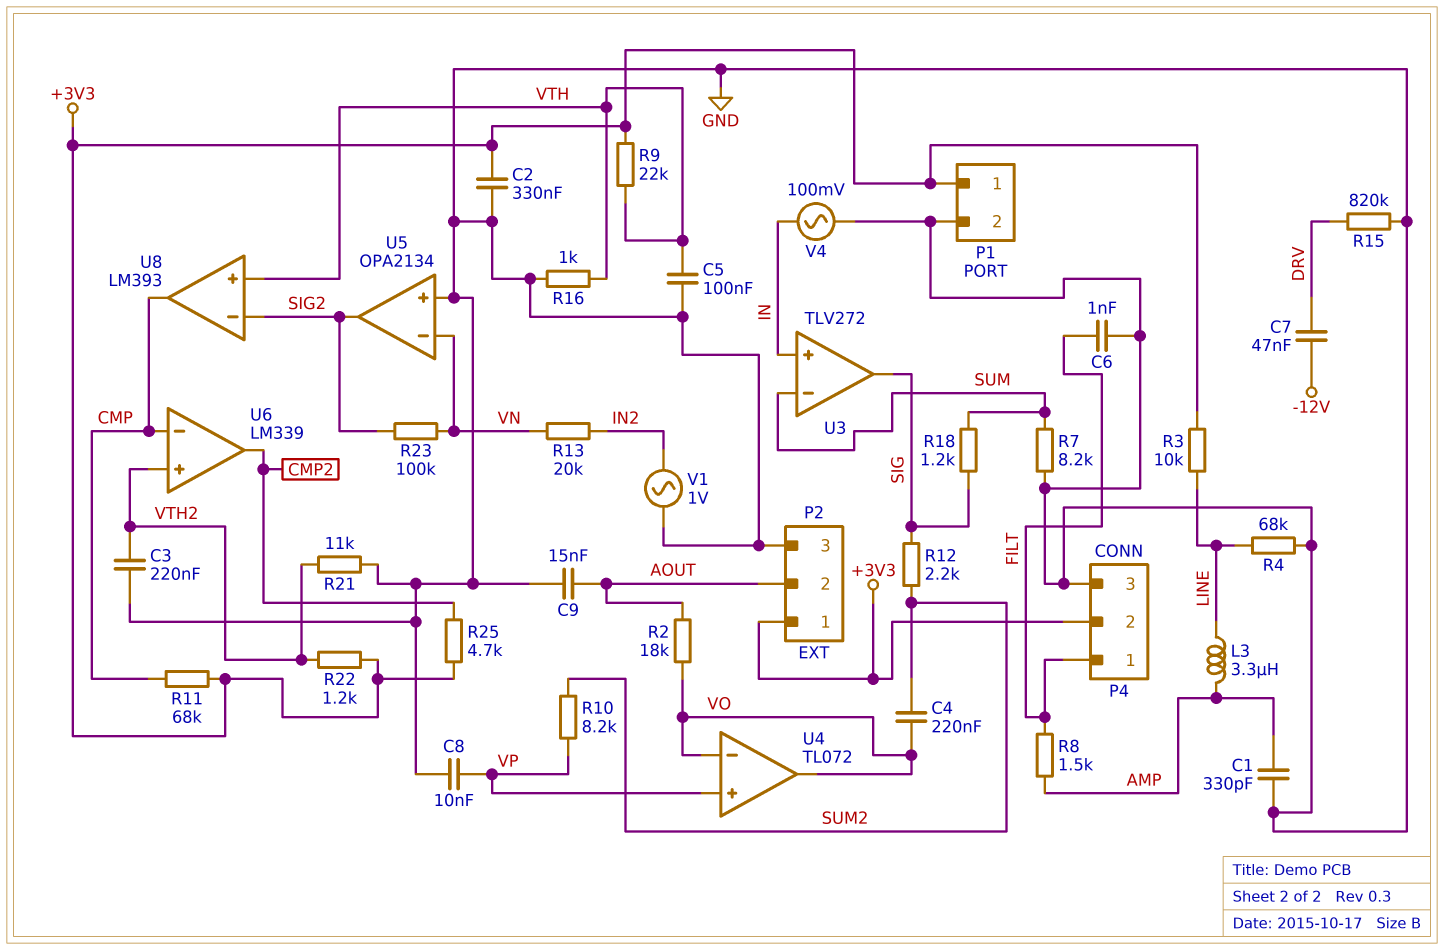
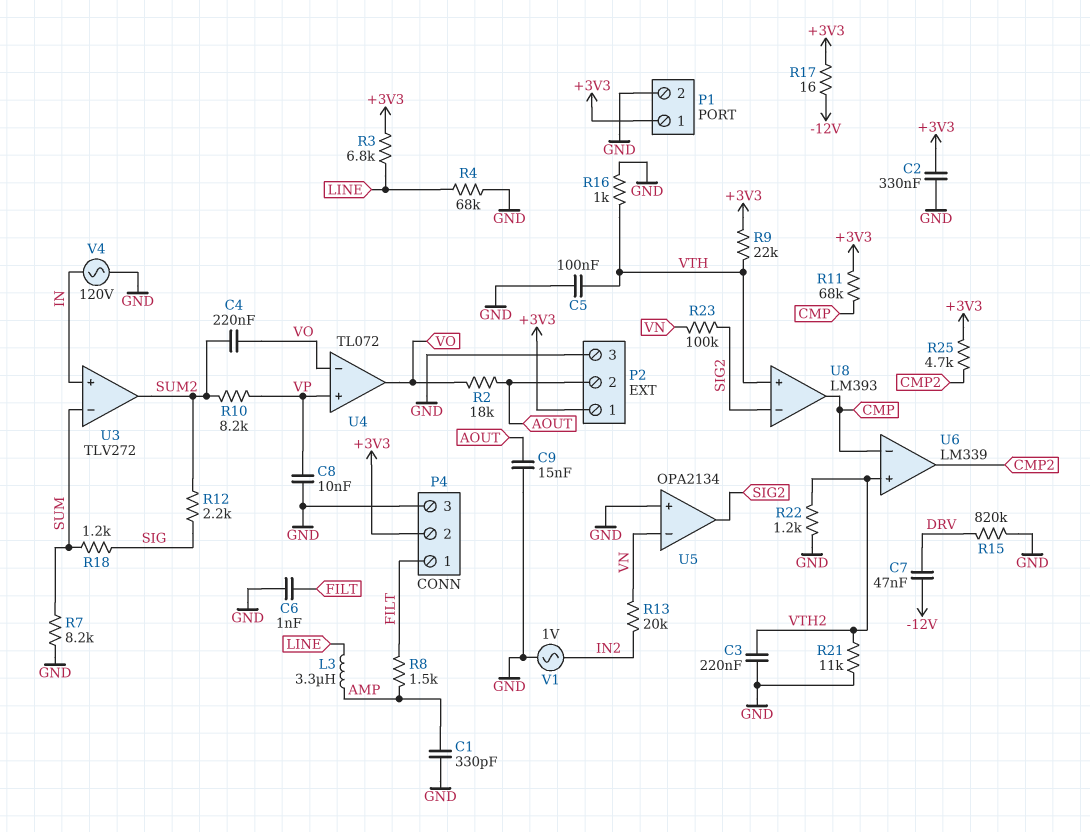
R3: 10k (+3V3, LINE) -> 6.8k (+3V3, LINE)
R17: none -> 16 (+3V3, -12V)
R22: 1.2k (+3V3, VTH2) -> 1.2k (GND, VTH2)
U3 pin out: SIG -> SUM2
V4: AC 100mV (GND, IN) -> AC 120V (GND, IN)

